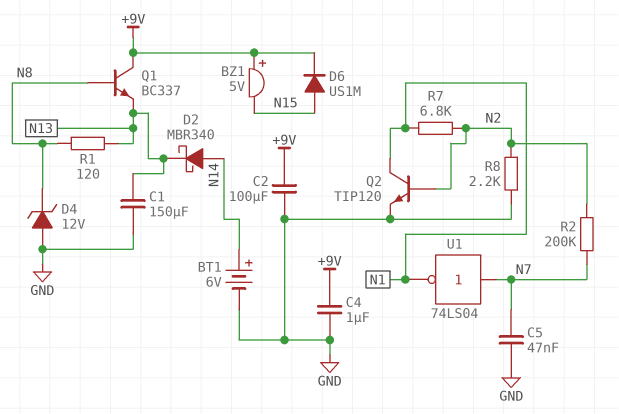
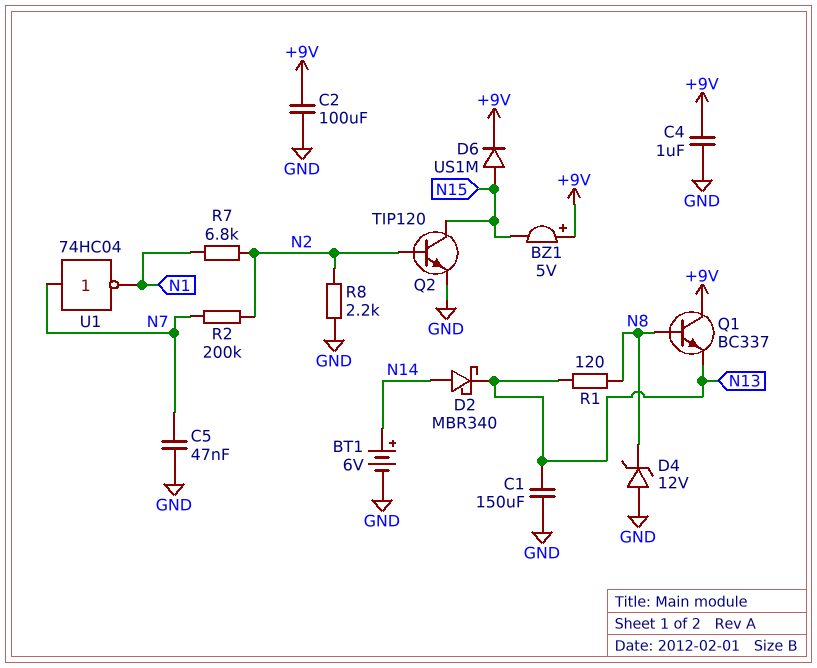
Q2: NPN TIP120 (B N2, C N1, E GND) -> NPN TIP120 (B N2, C N15, E GND)
U1: NOT 74LS04 (in N7, out N1) -> NOT 74HC04 (in N7, out N1)

